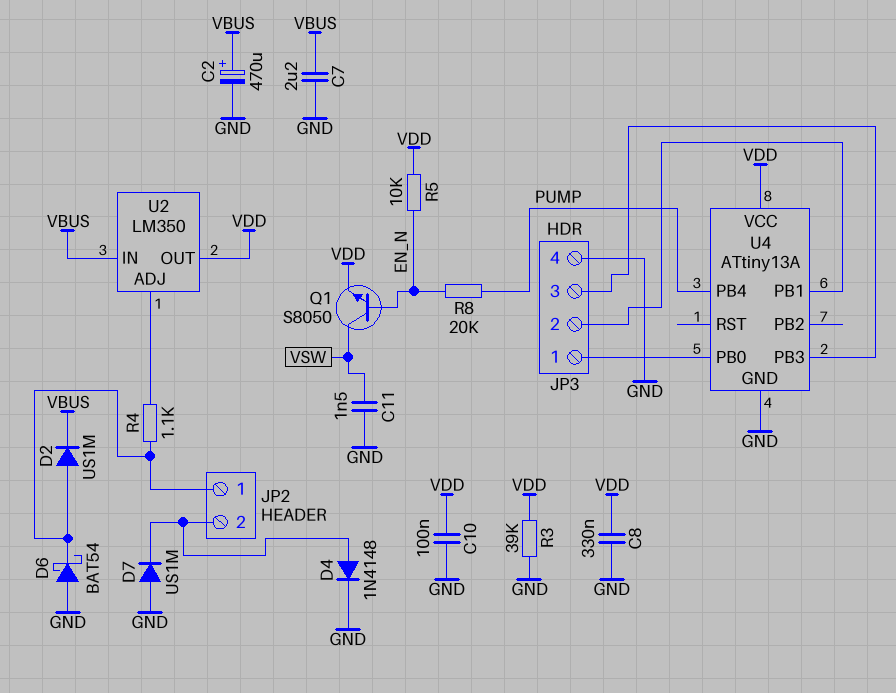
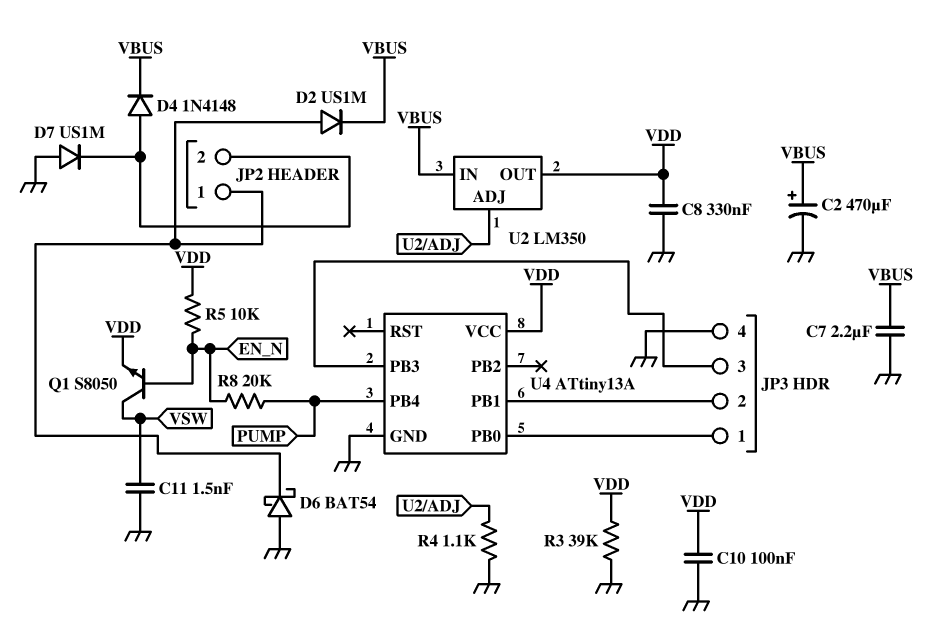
D4: diode 1N4148 (A JP2/2, K GND) -> diode 1N4148 (A JP2/2, K VBUS)
R4: 1.1k (JP2/1, U2/ADJ) -> 1.1k (GND, U2/ADJ)

